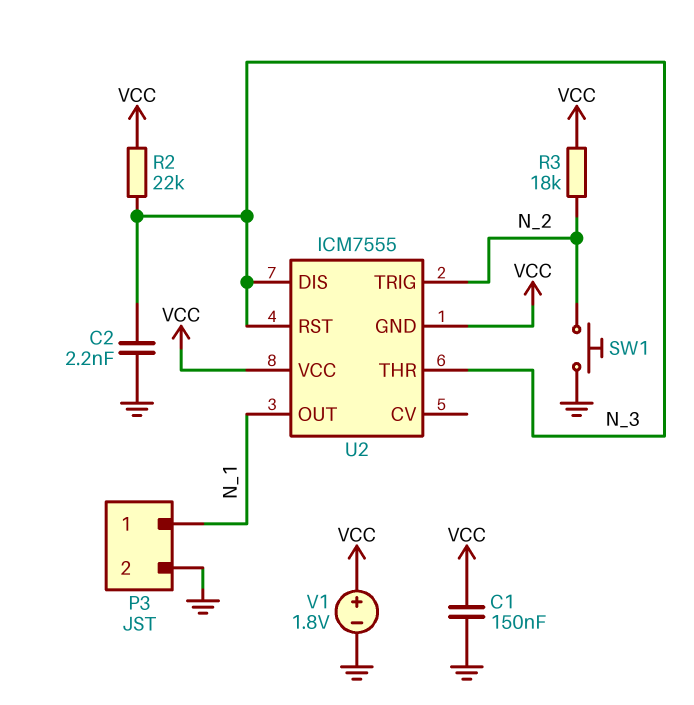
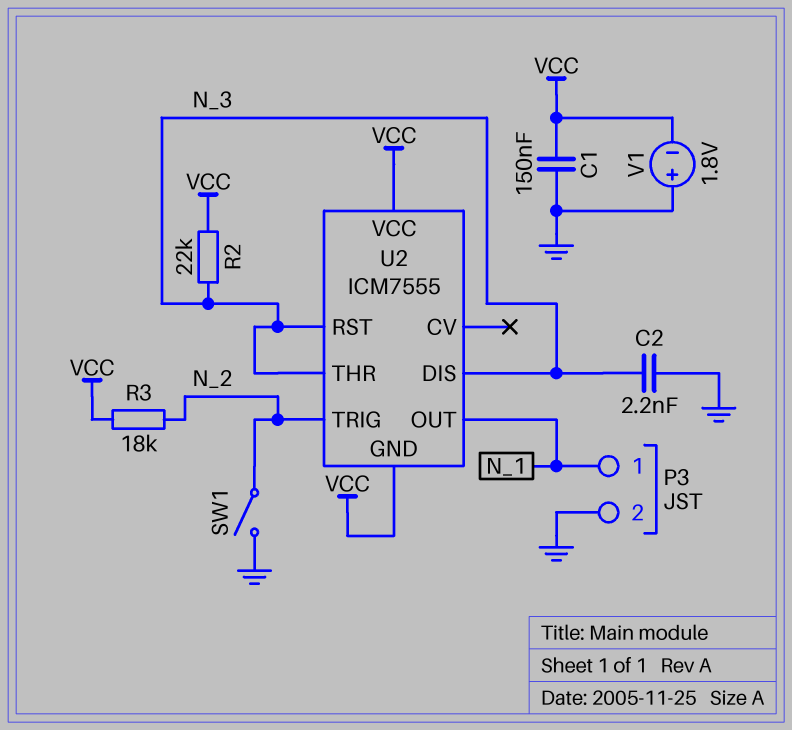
SW1: button (GND, N_2) -> switch (GND, N_2)
V1: 1.8V (plus VCC, minus GND) -> 1.8V (plus GND, minus VCC)

